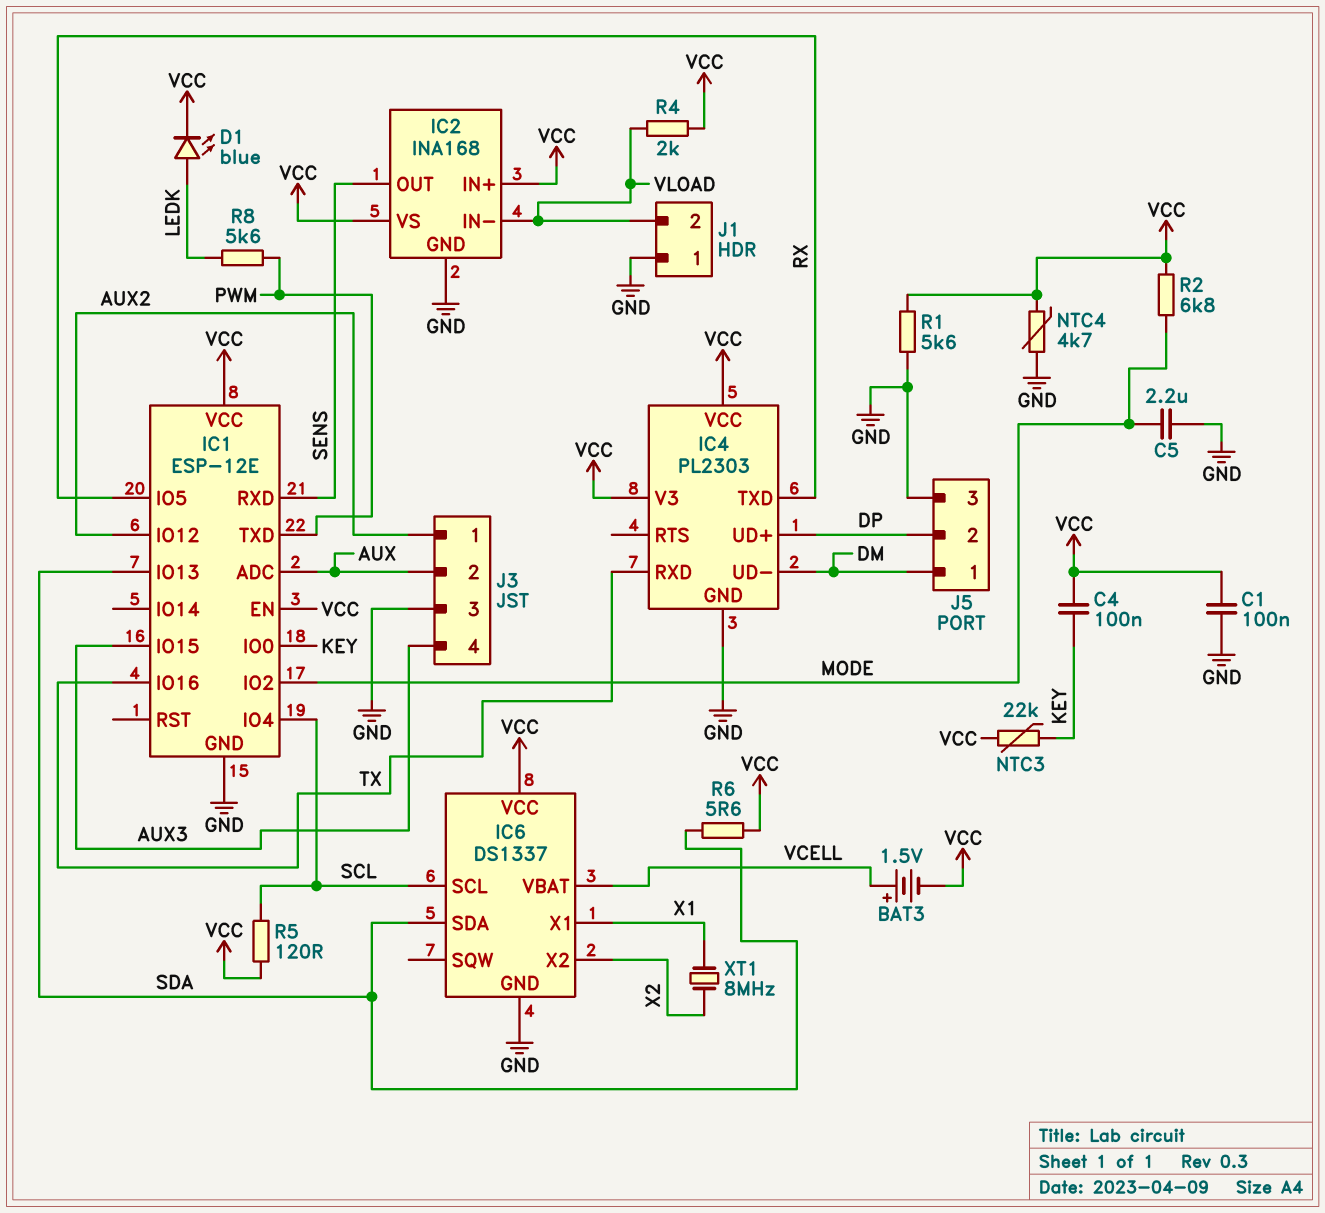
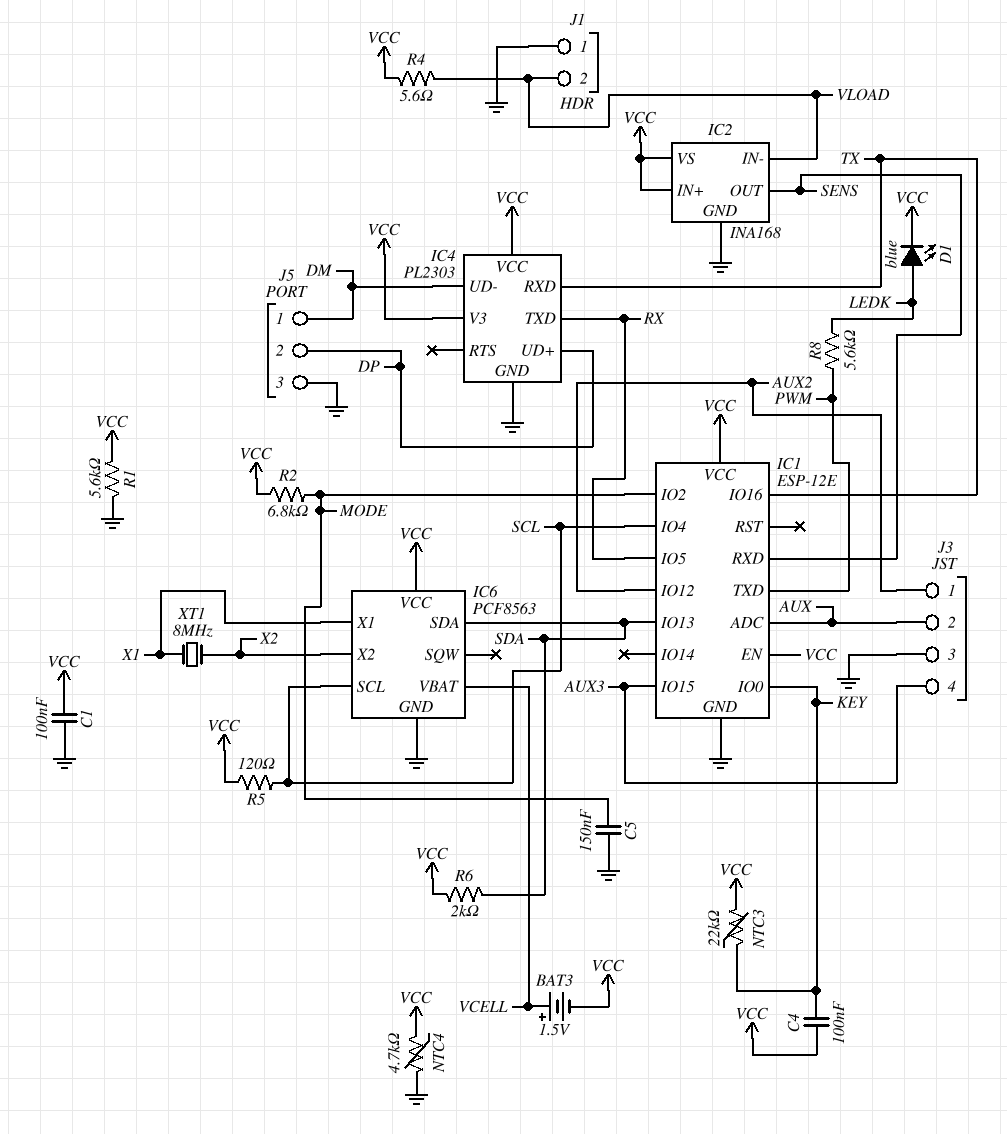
C5: 2.2uF (GND, MODE) -> 150nF (GND, MODE)
IC6: DS1337 -> PCF8563
R4: 2k (VCC, VLOAD) -> 5.6 (VCC, VLOAD)
R6: 5.6 (SDA, VCC) -> 2k (SDA, VCC)

